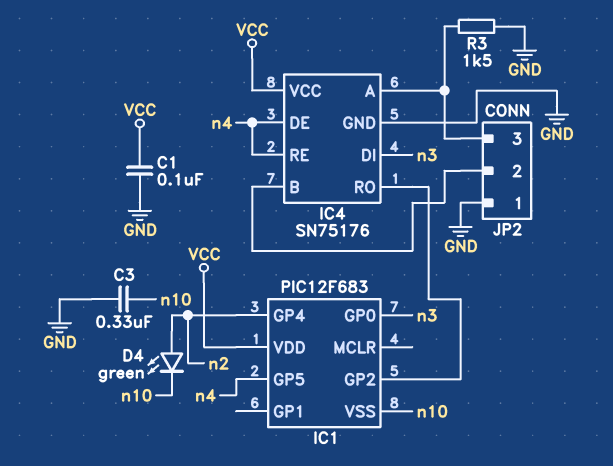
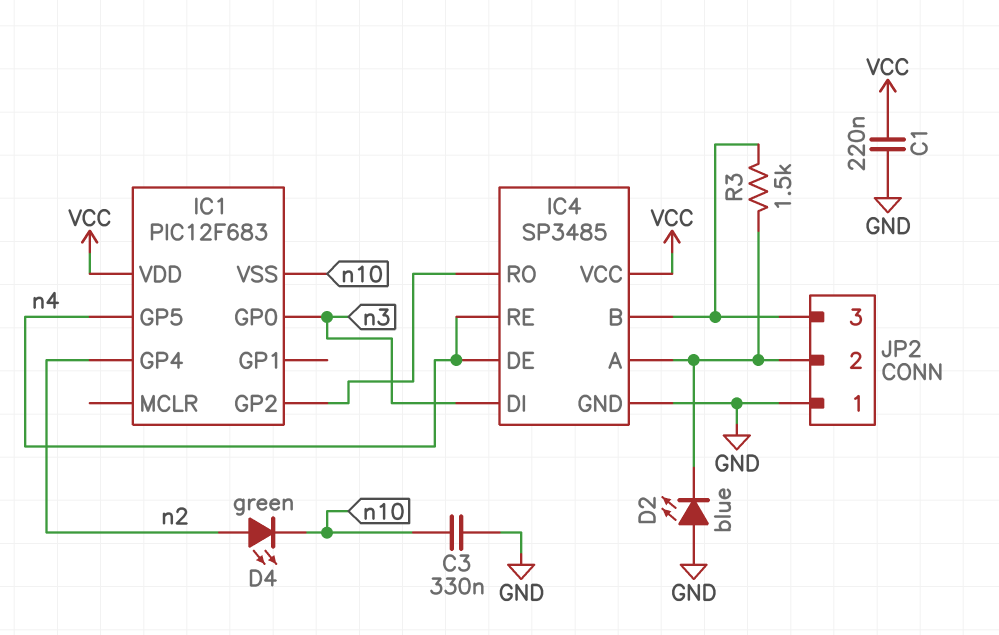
C1: 100nF (GND, VCC) -> 220nF (GND, VCC)
D2: none -> LED blue (A GND, K IC4/A)
IC4: SN75176 -> SP3485
JP2 pin 2: IC4/B -> IC4/A
JP2 pin 3: IC4/A -> IC4/B
R3: 1.5k (GND, IC4/A) -> 1.5k (IC4/A, IC4/B)

